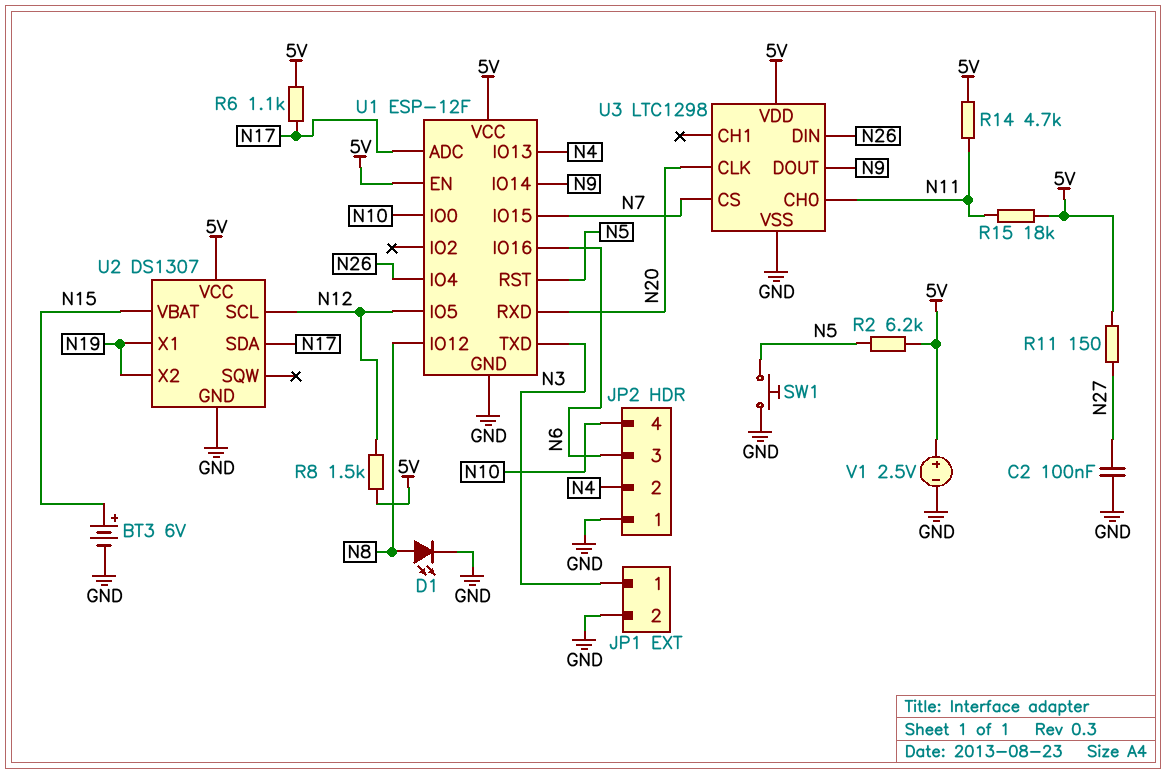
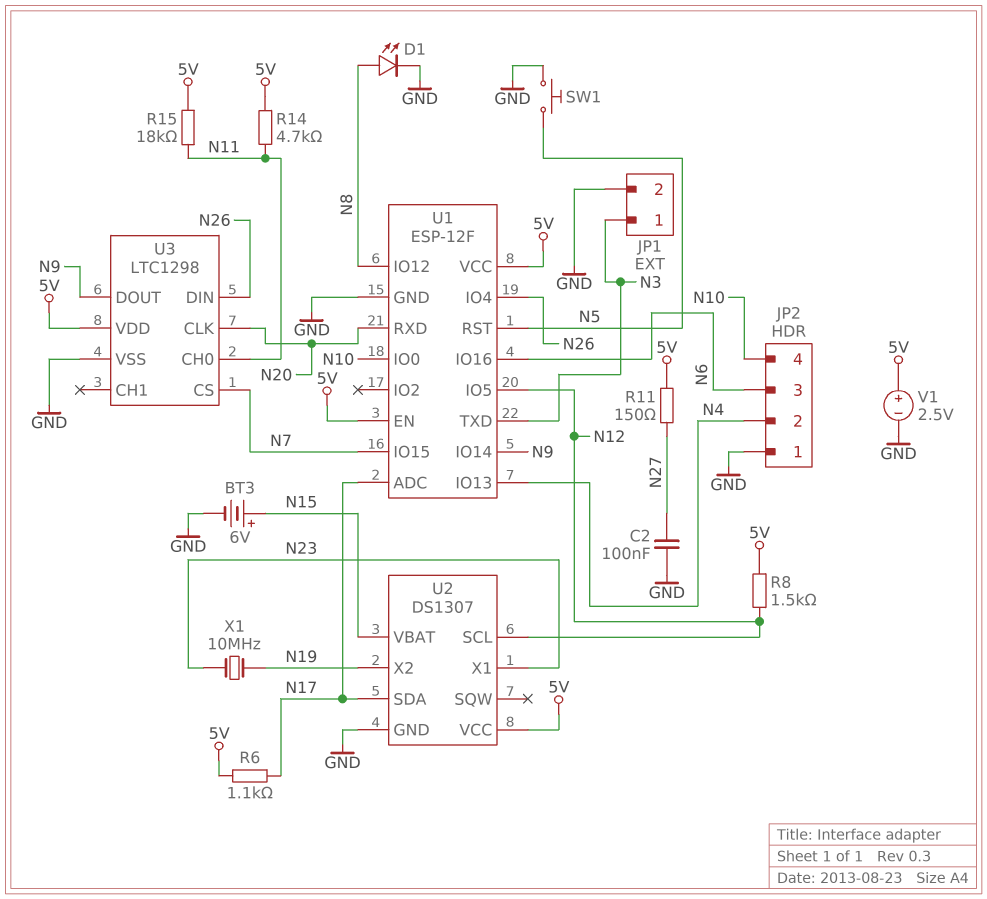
R2: 6.2k (5V, N5) -> none
U2 pin X1: N19 -> N23
X1: none -> 10MHz (N19, N23)

